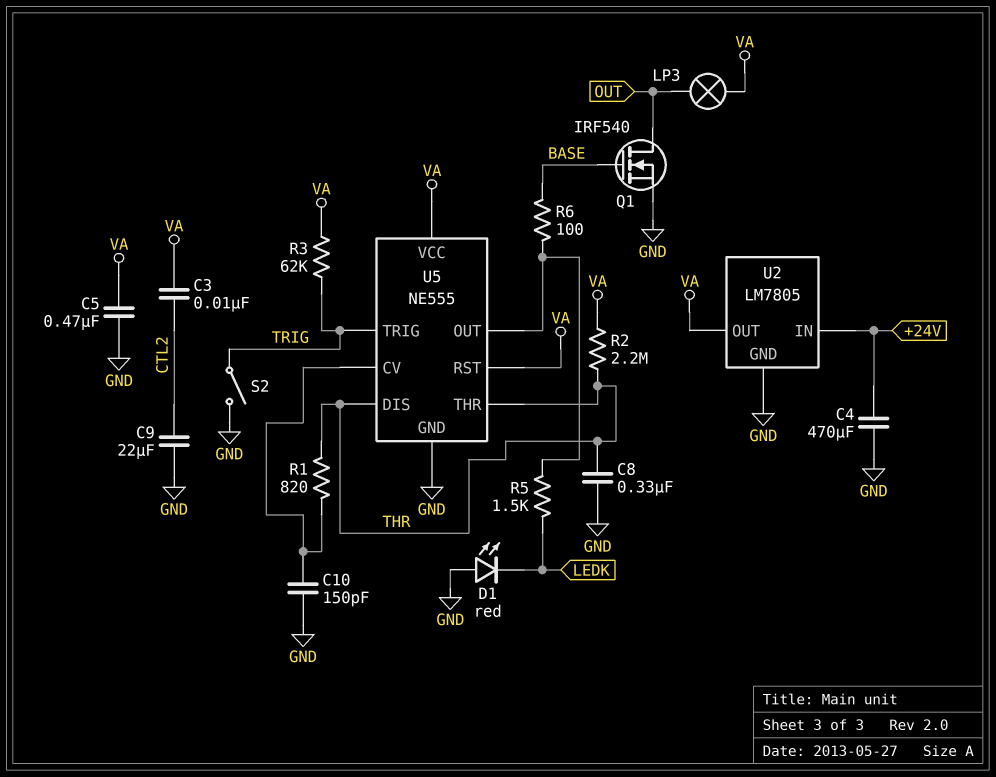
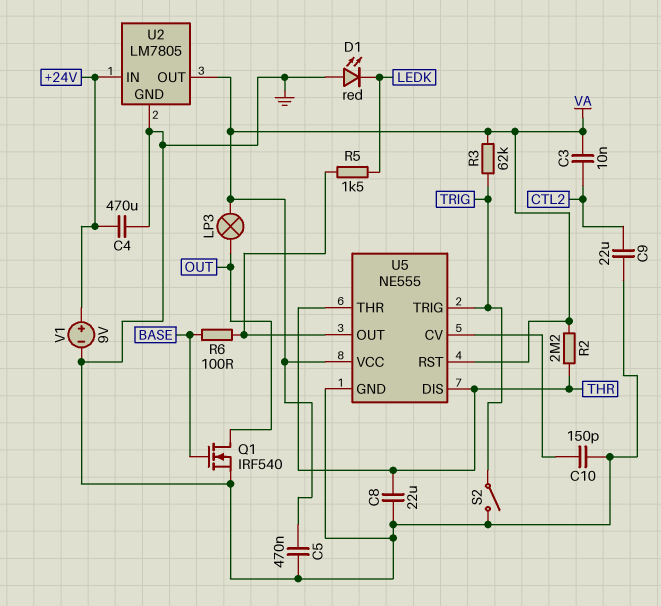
C8: 330nF (GND, THR) -> 22uF (GND, THR)
R1: 820 (THR, U5/CV) -> none
V1: none -> 9V (plus +24V, minus GND)

